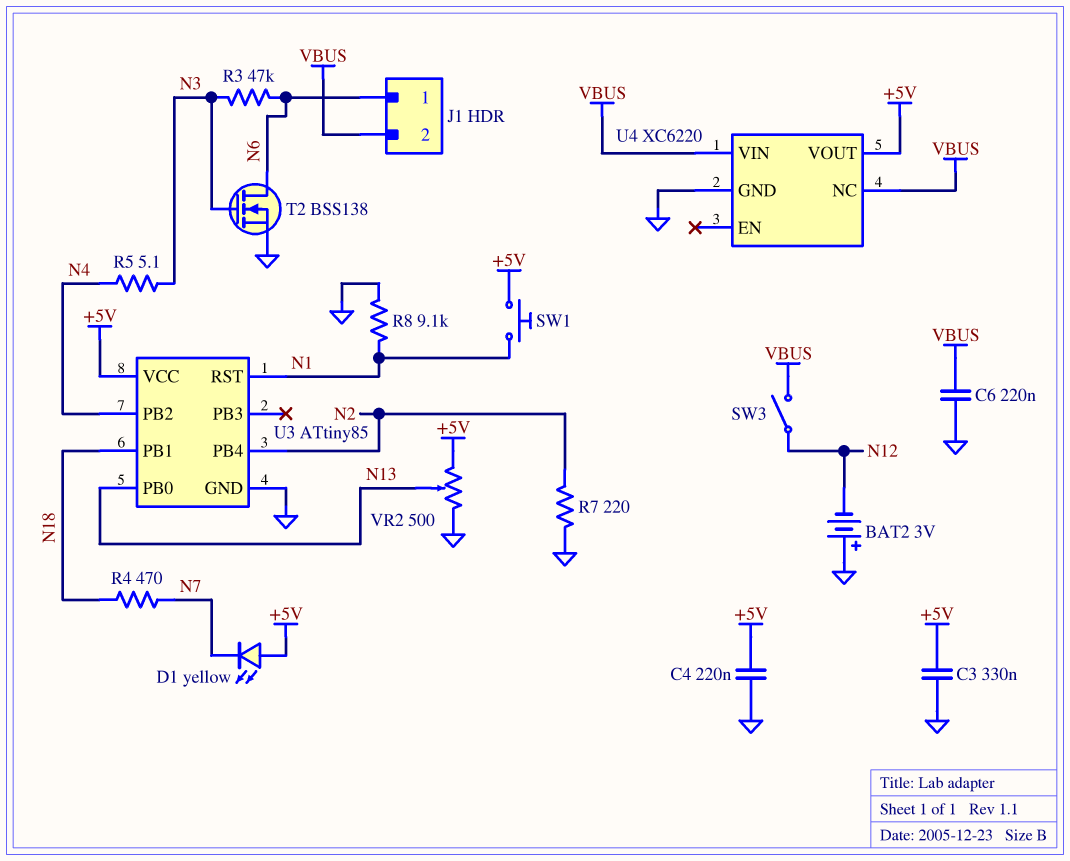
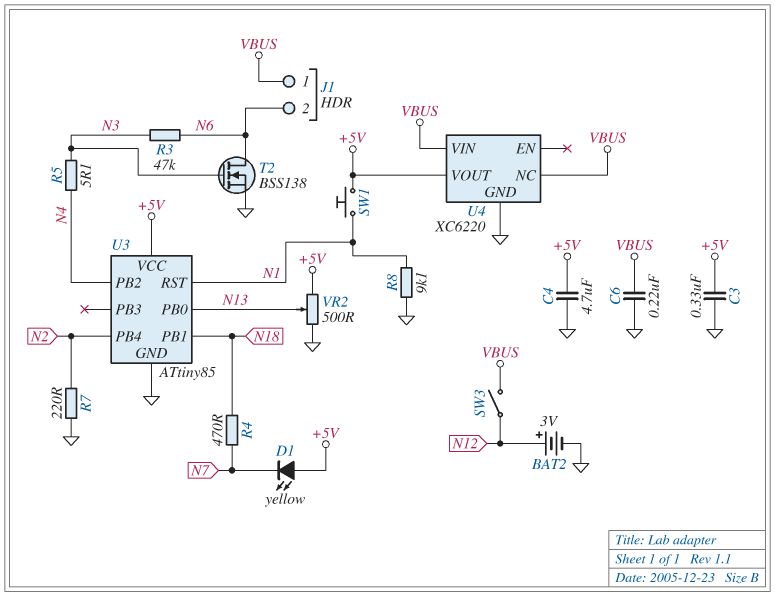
BAT2: 3V (plus GND, minus N12) -> 3V (plus N12, minus GND)
C4: 220nF (+5V, GND) -> 4.7uF (+5V, GND)
J1 pin 1: N6 -> VBUS
J1 pin 2: VBUS -> N6

